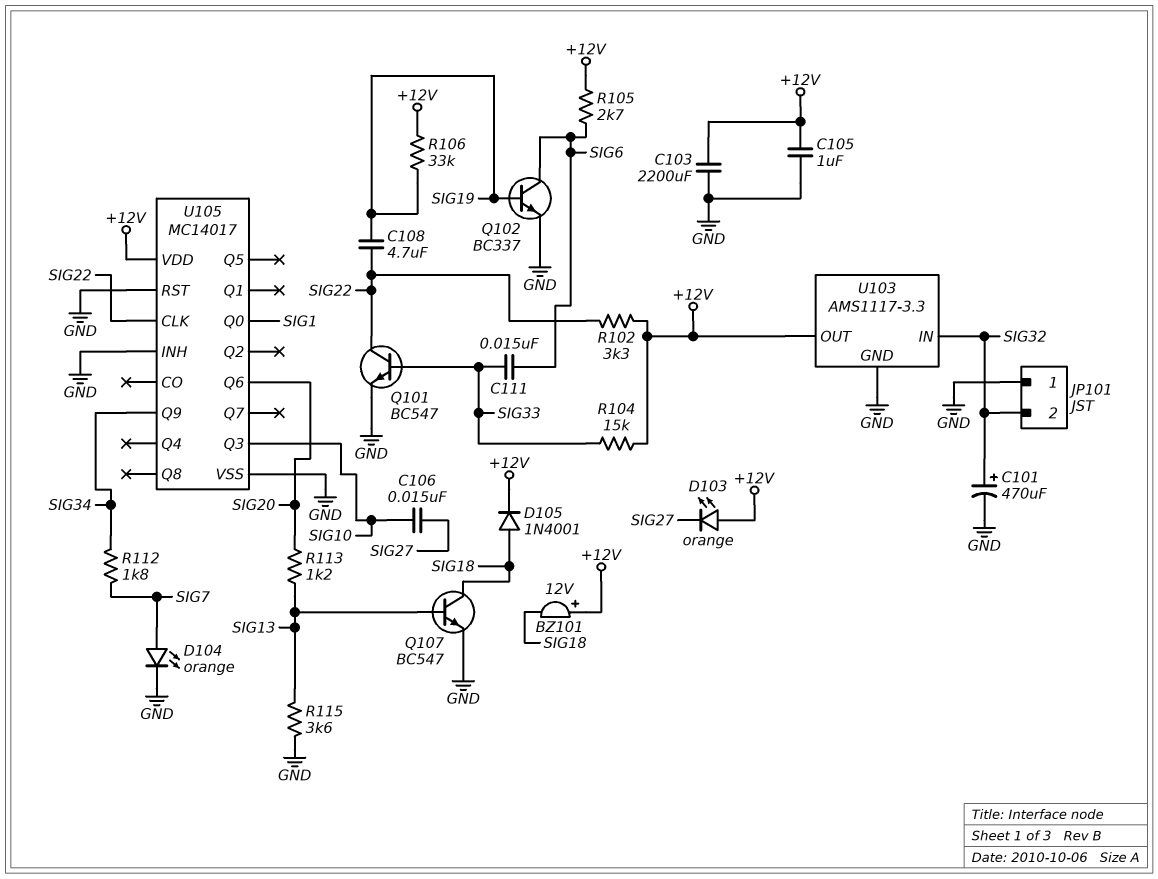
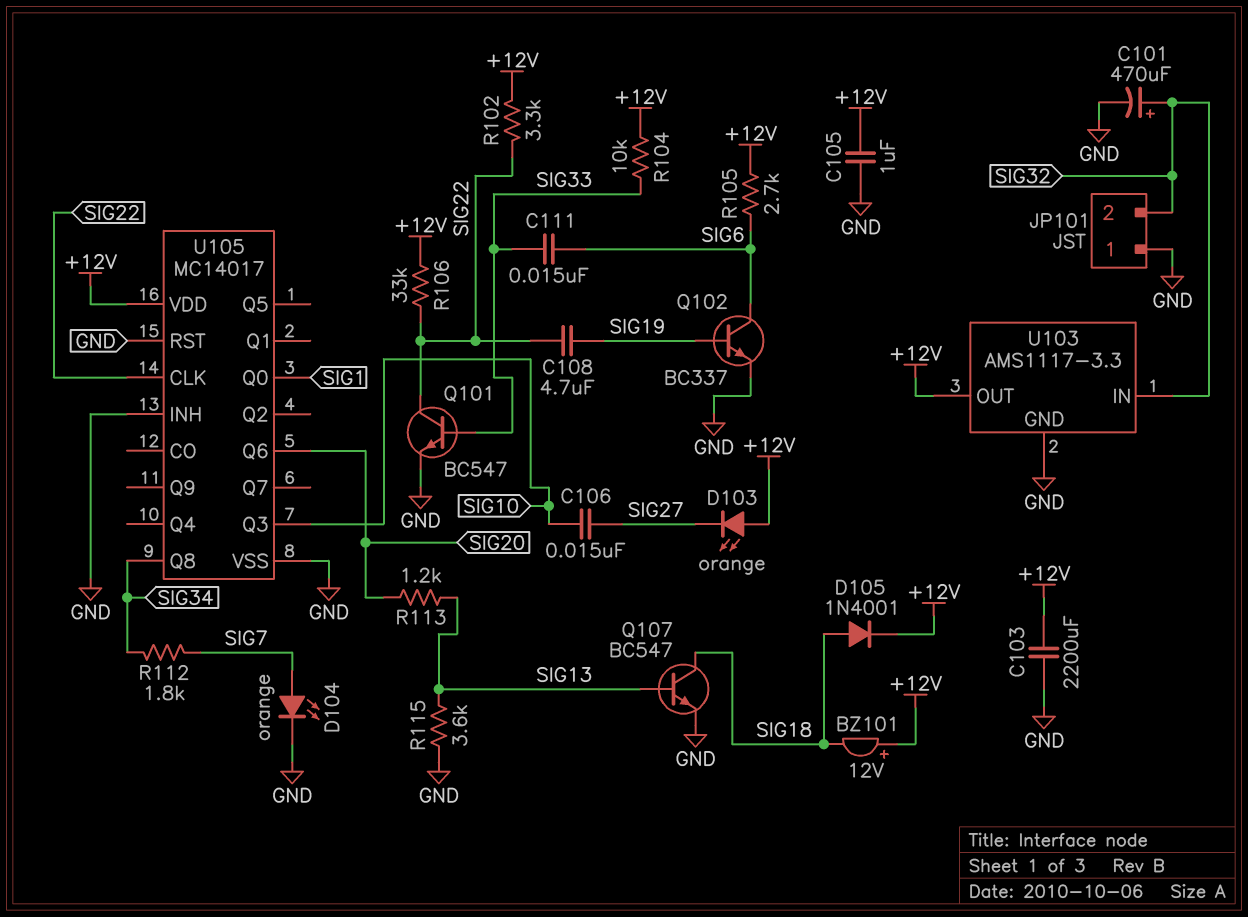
R104: 15k (+12V, SIG33) -> 10k (+12V, SIG33)
R106: 33k (+12V, SIG19) -> 33k (+12V, SIG22)
U105 pin Q8: none -> SIG34
U105 pin Q9: SIG34 -> none

